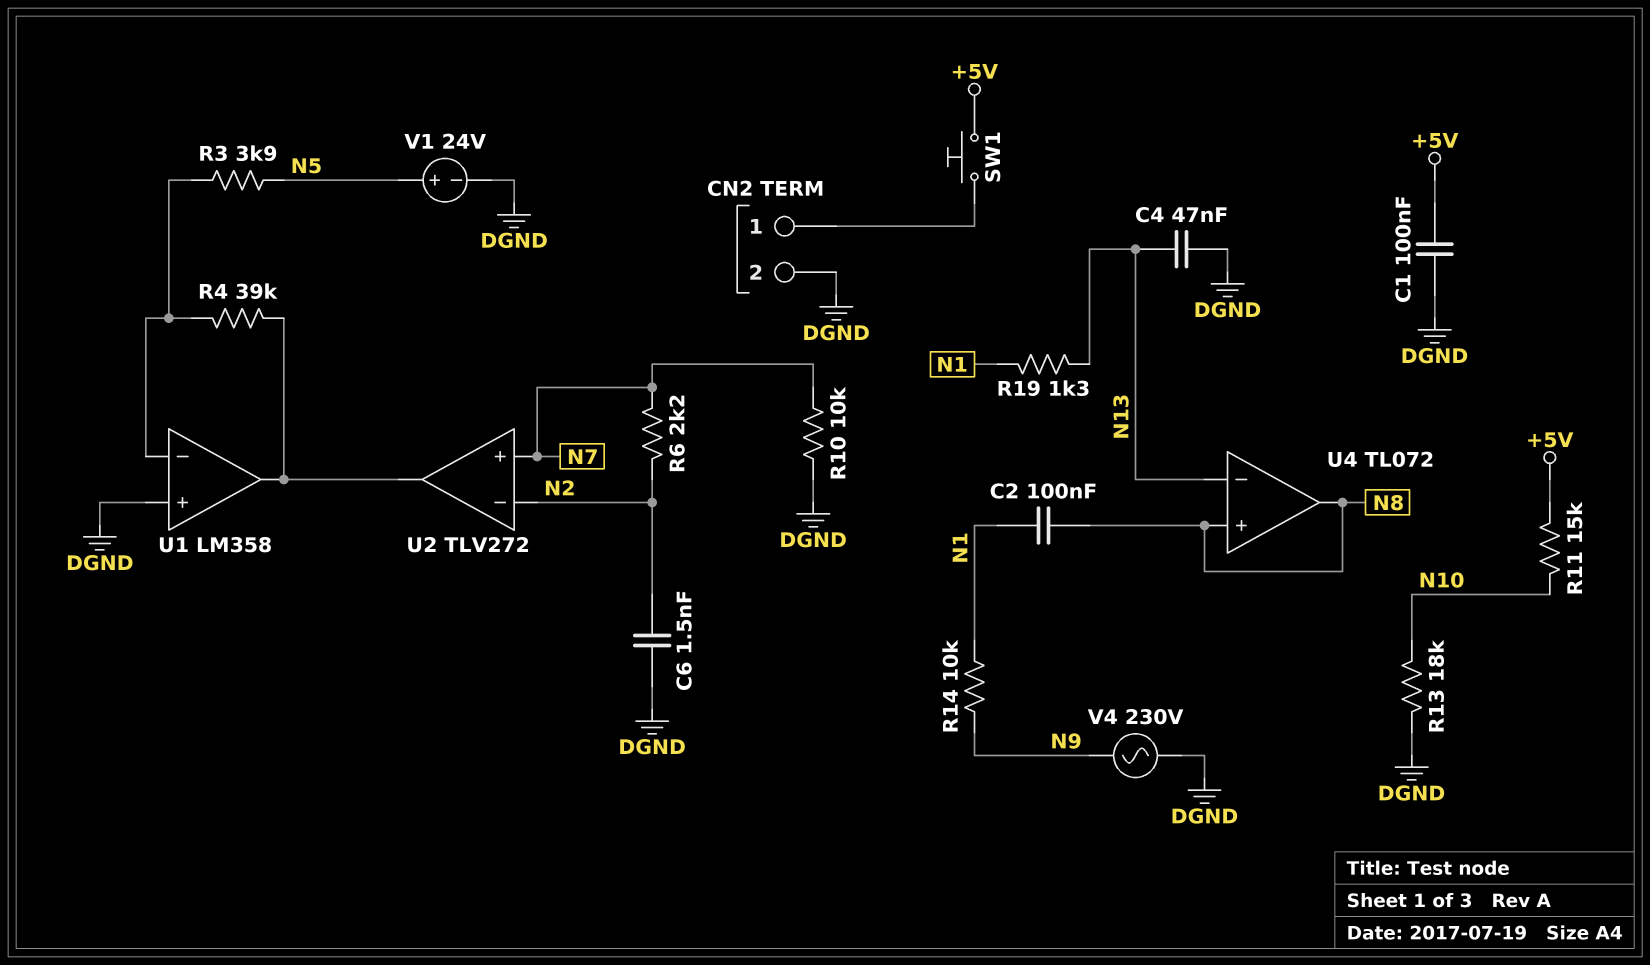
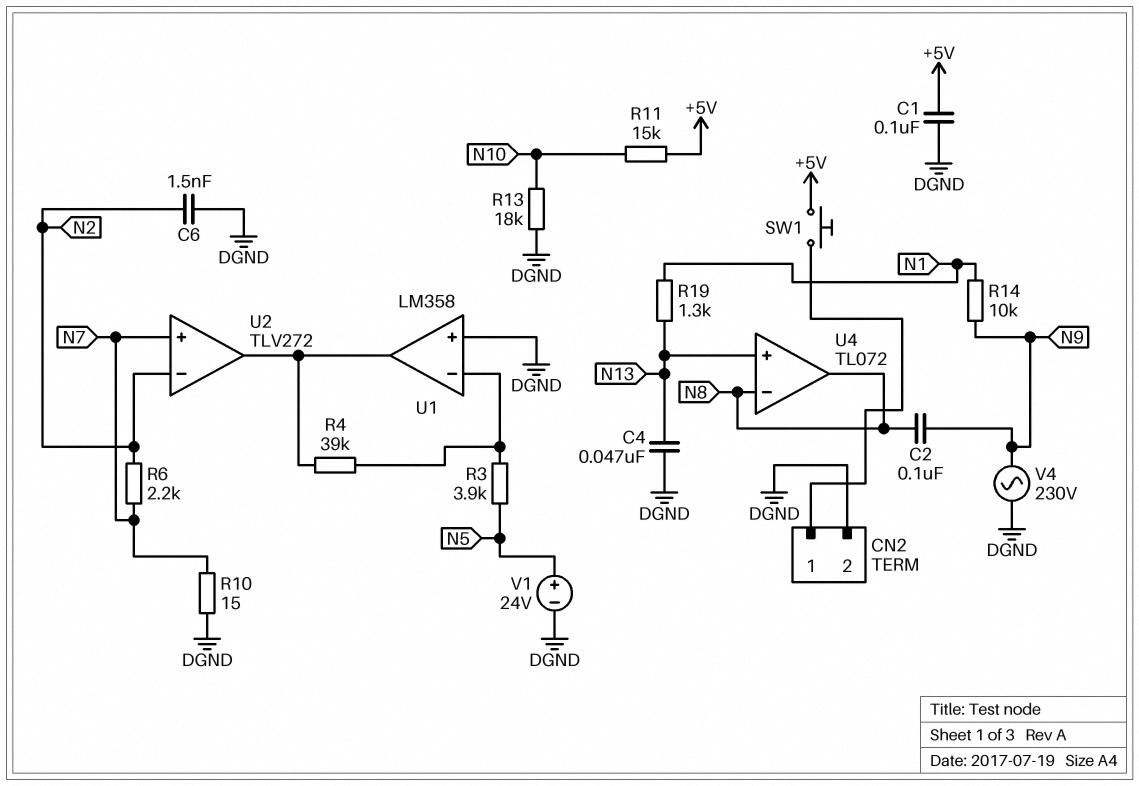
C2: 100nF (N1, N8) -> 100nF (N8, N9)
R10: 10k (DGND, N7) -> 15 (DGND, N7)
U4 pin in+: N8 -> N13
U4 pin in-: N13 -> N8

